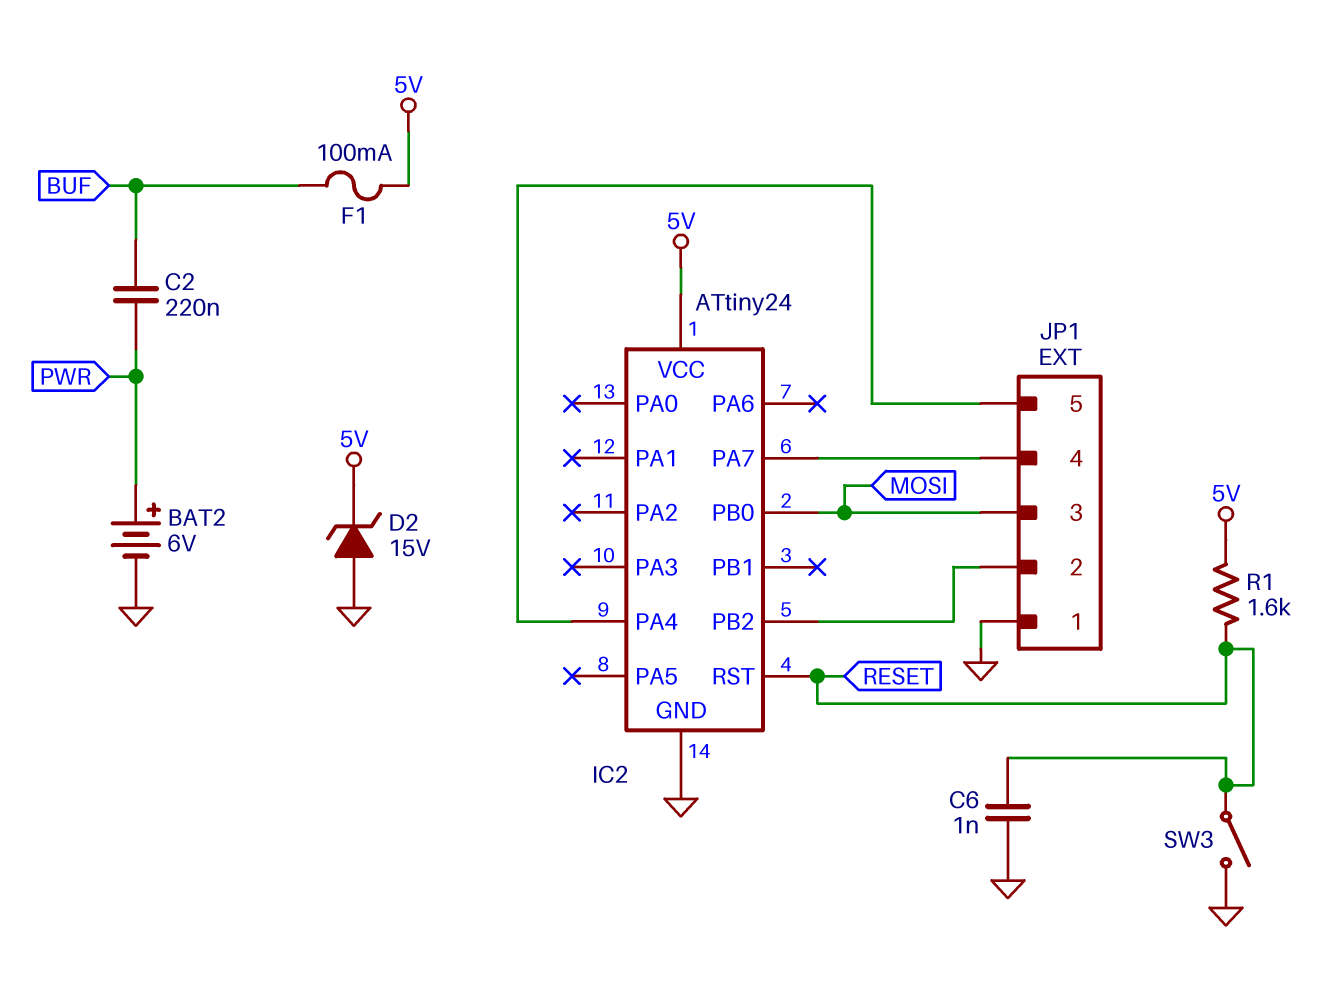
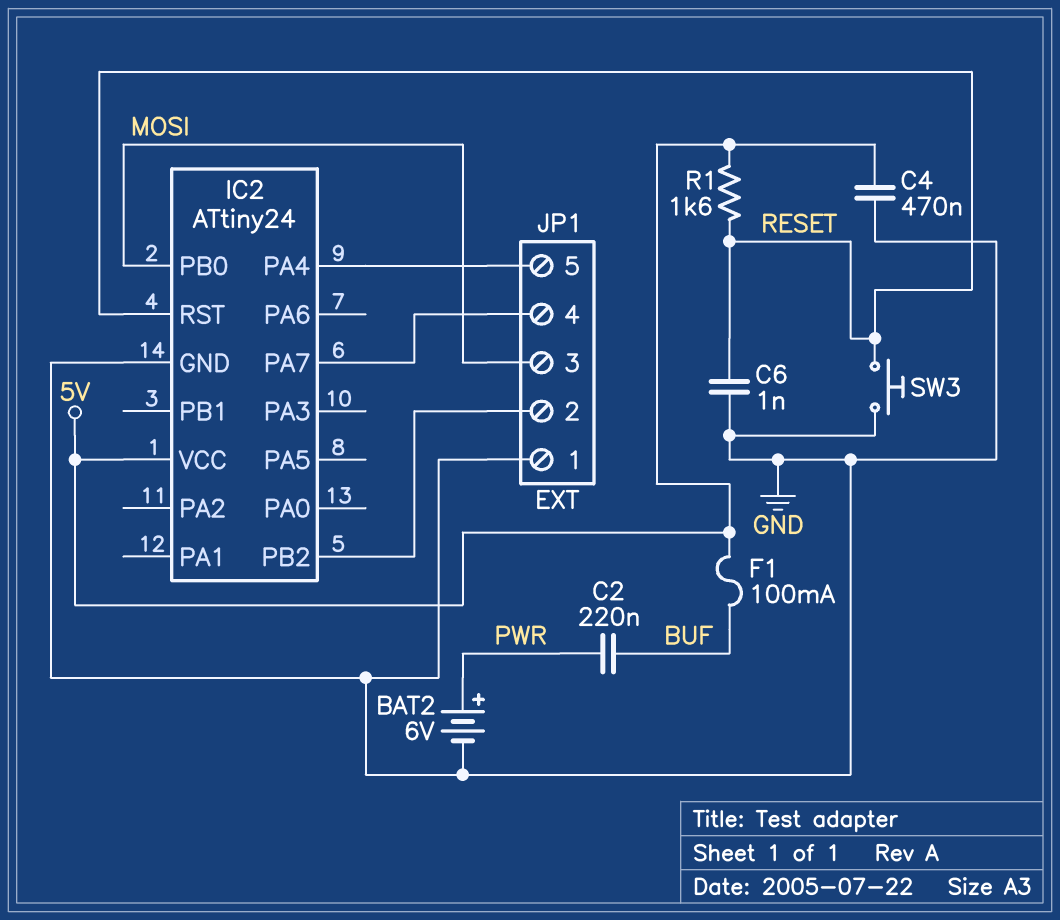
C4: none -> 470nF (5V, GND)
D2: zener 15V (A GND, K 5V) -> none
SW3: switch (GND, RESET) -> button (GND, RESET)

